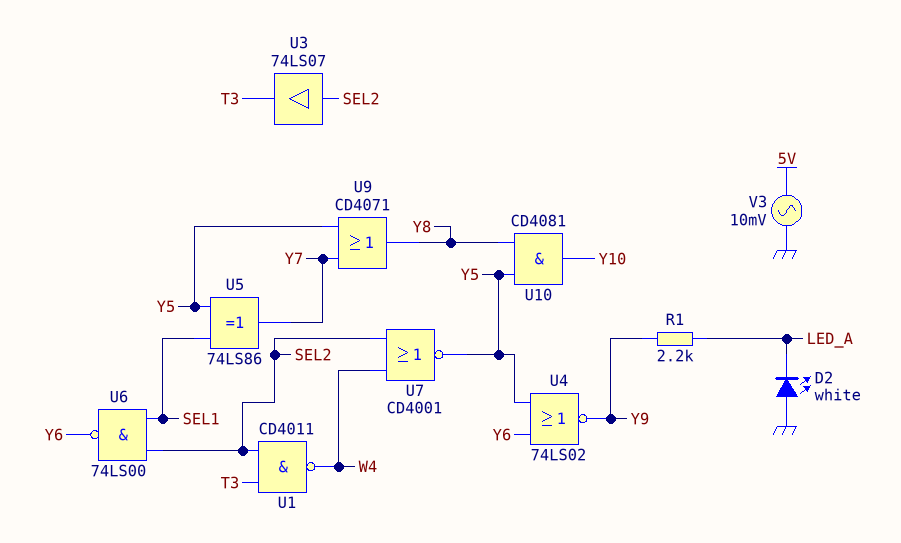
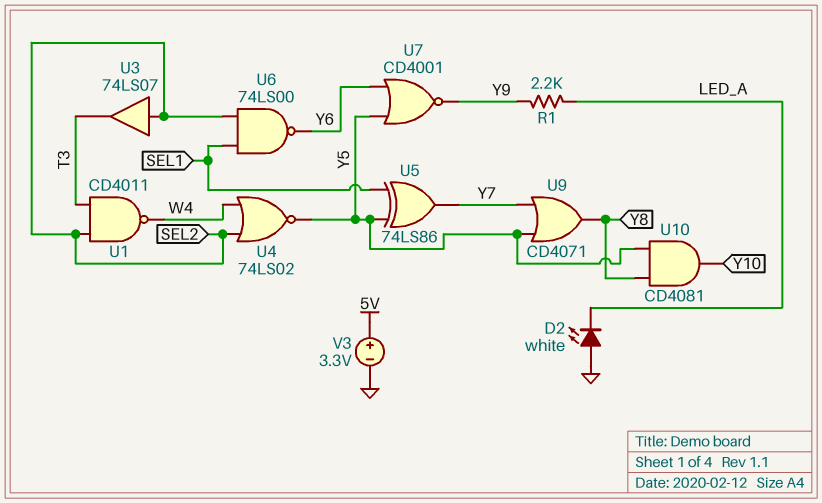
U4: NOR 74LS02 (in Y5, in Y6, out Y9) -> NOR 74LS02 (in SEL2, in W4, out Y5)
U7: NOR CD4001 (in SEL2, in W4, out Y5) -> NOR CD4001 (in Y5, in Y6, out Y9)
V3: AC 10mV (5V, GND) -> 3.3V (plus 5V, minus GND)

